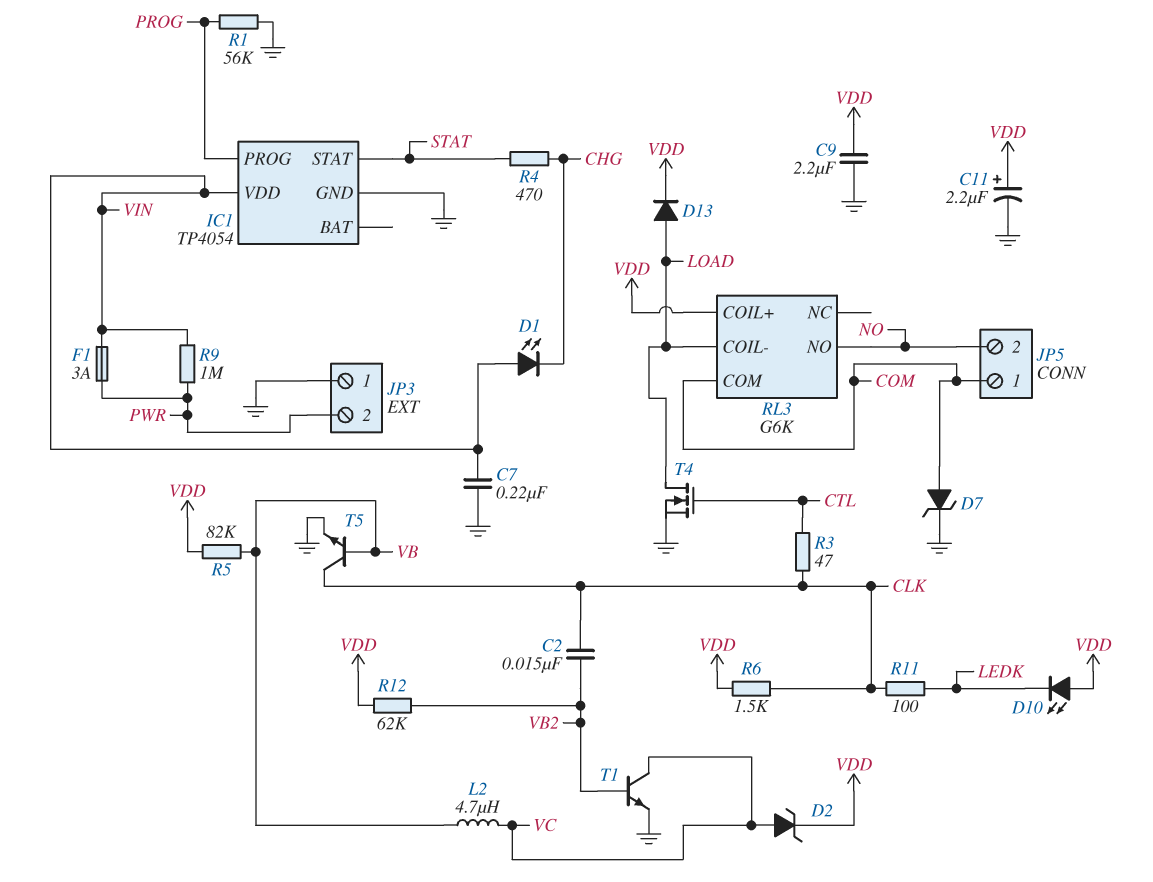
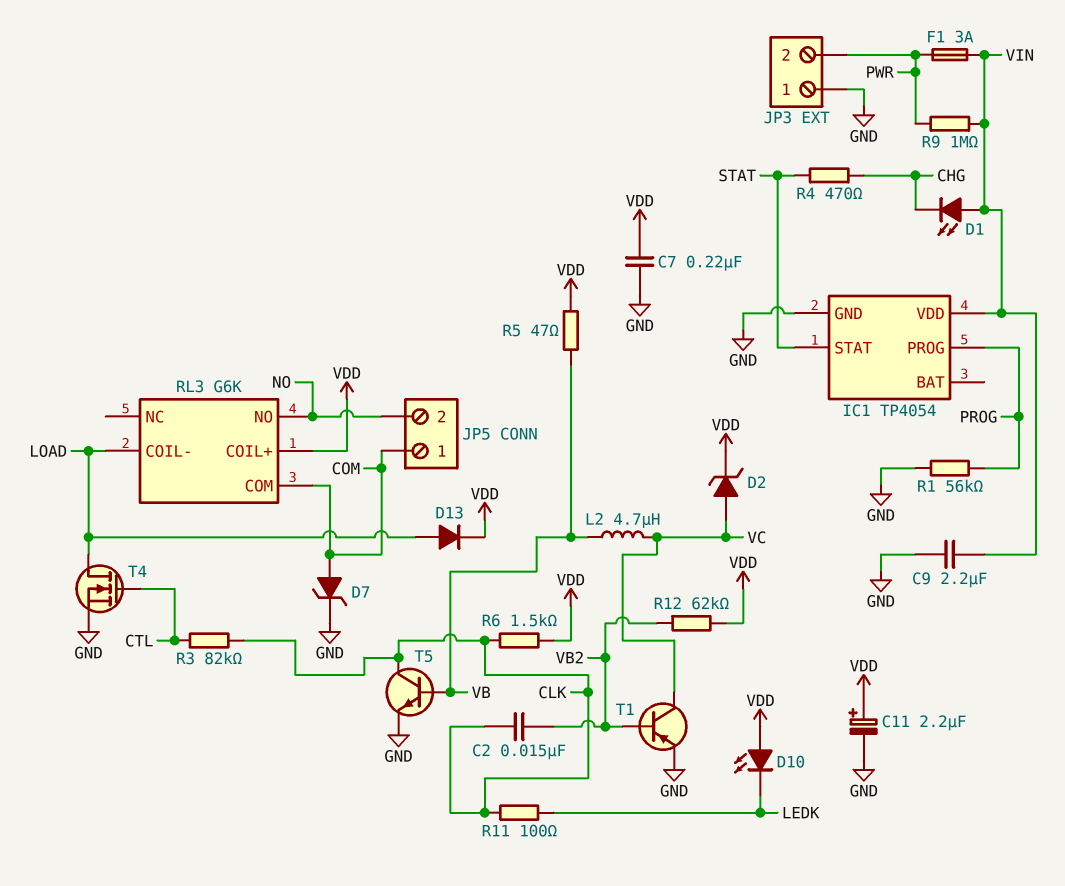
C7: 220nF (GND, VIN) -> 220nF (GND, VDD)
C9: 2.2uF (GND, VDD) -> 2.2uF (GND, VIN)
R3: 47 (CLK, CTL) -> 82k (CLK, CTL)
R5: 82k (VB, VDD) -> 47 (VB, VDD)
T1: NPN (B VB2, C VC, E GND) -> PNP (B VB2, C VC, E GND)

